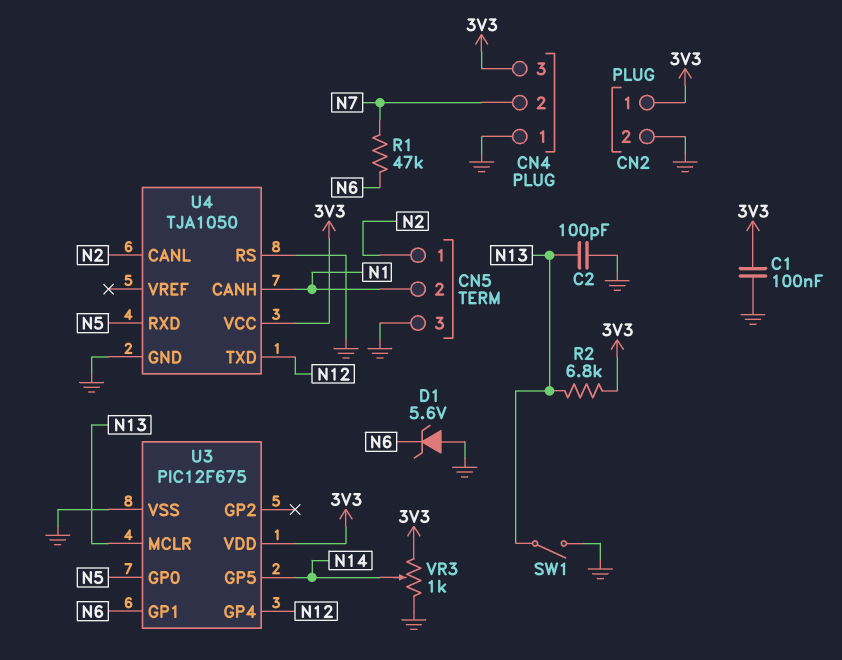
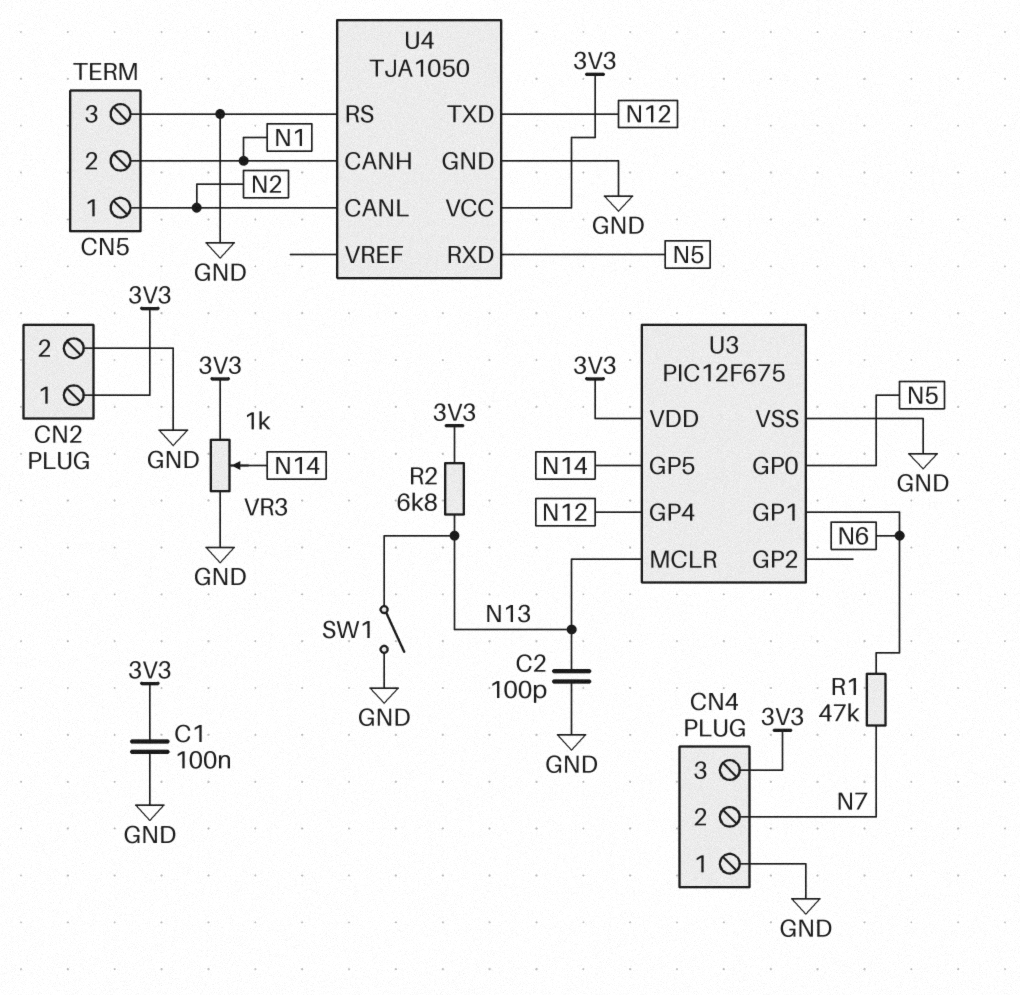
D1: zener 5.6V (A GND, K N6) -> none

